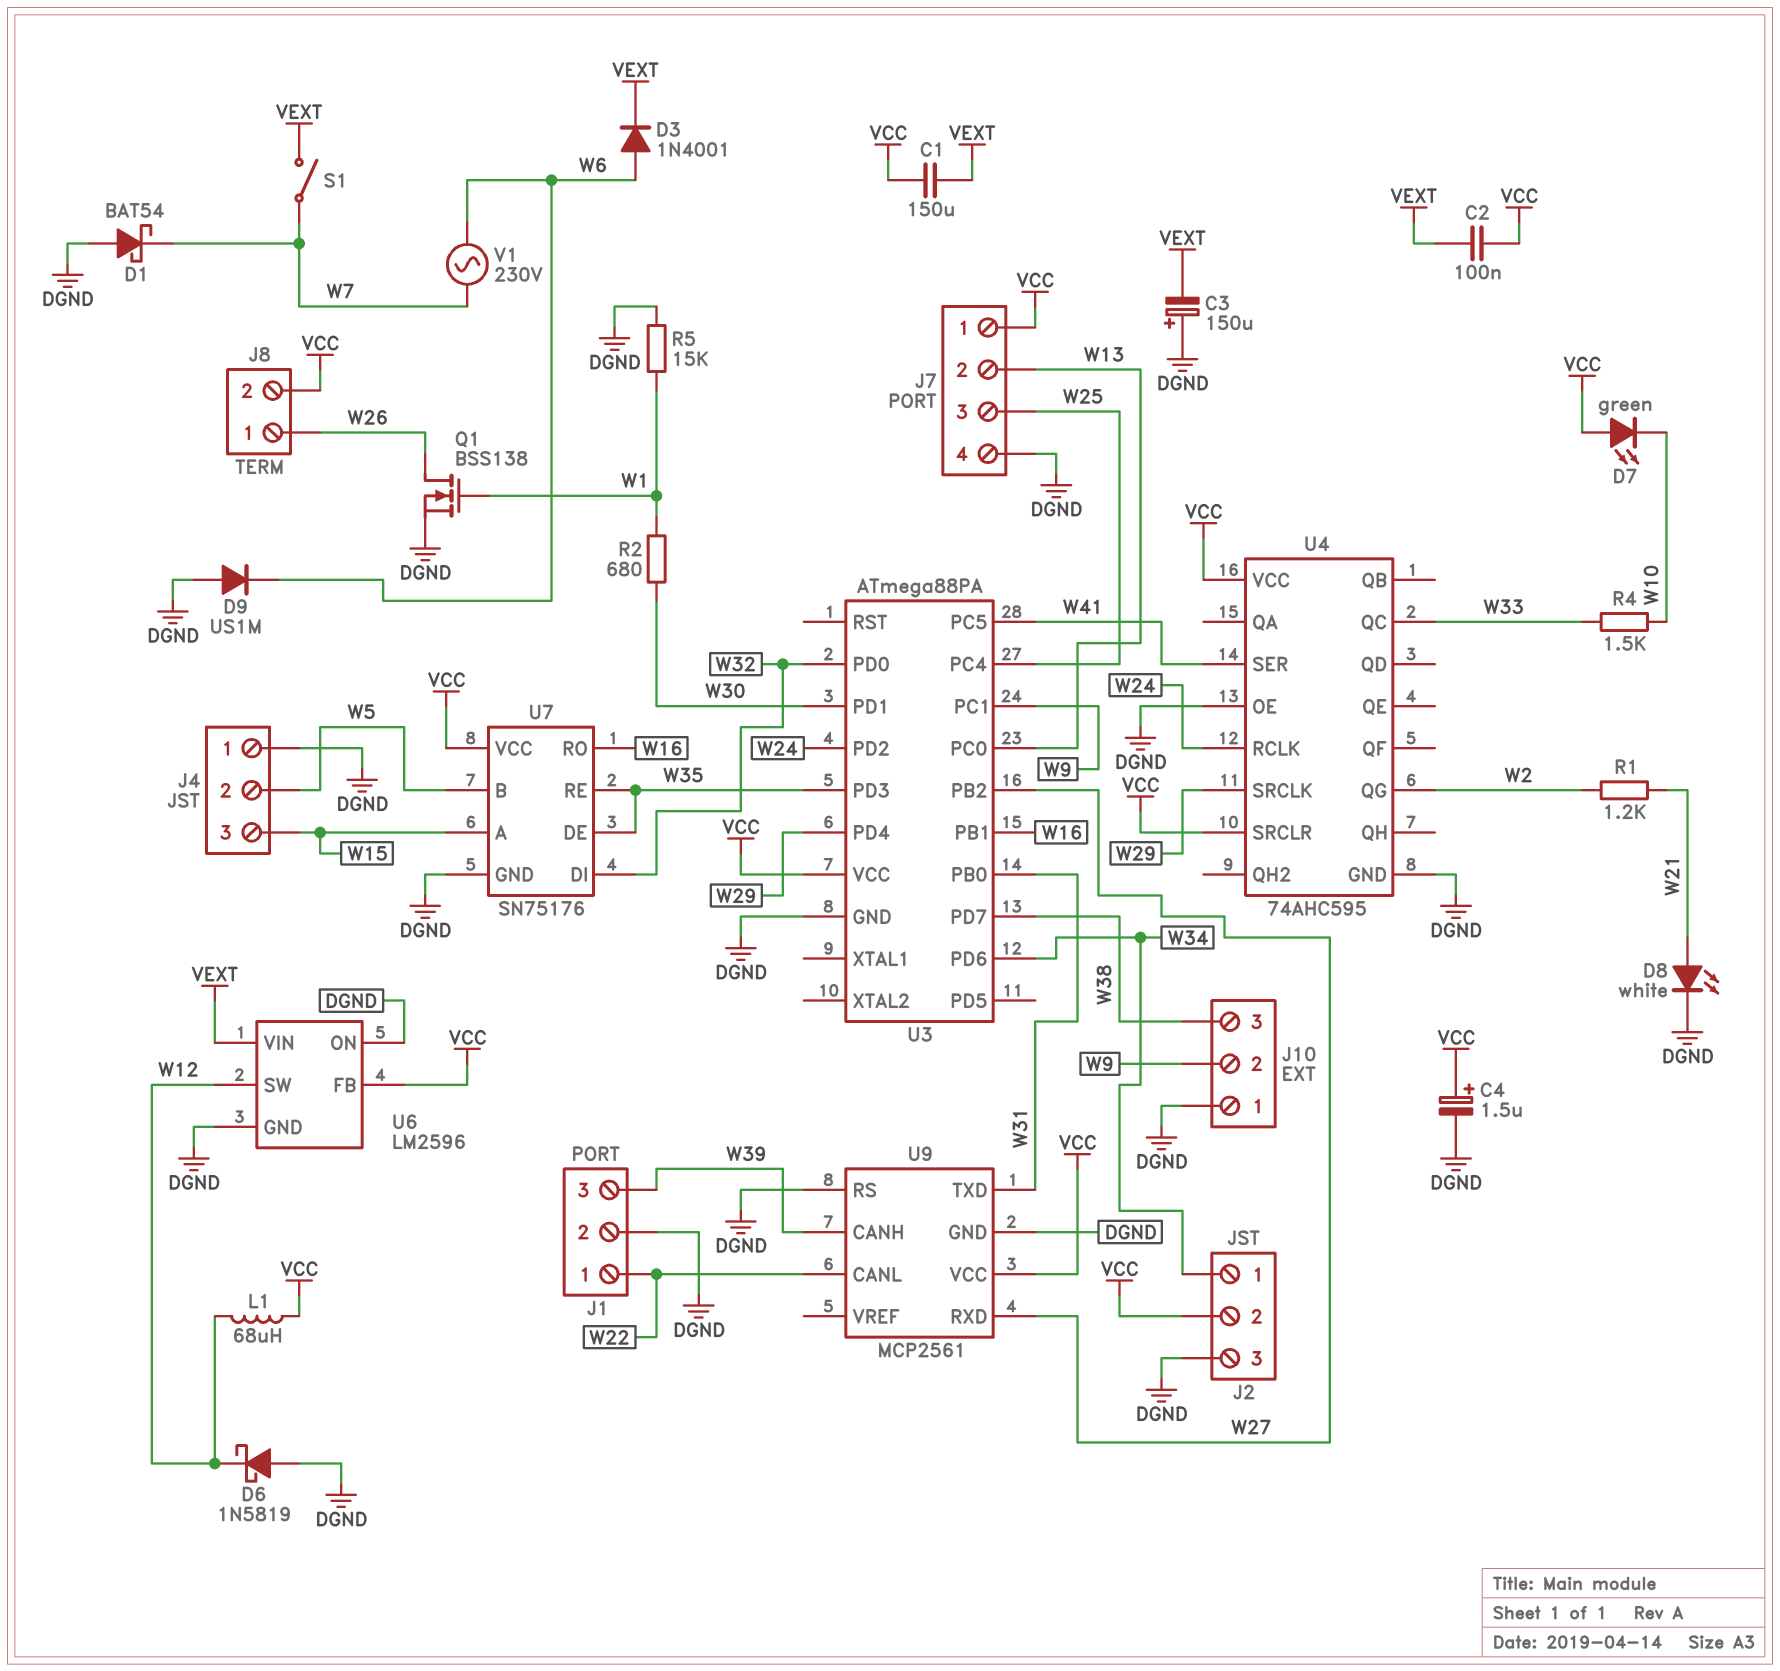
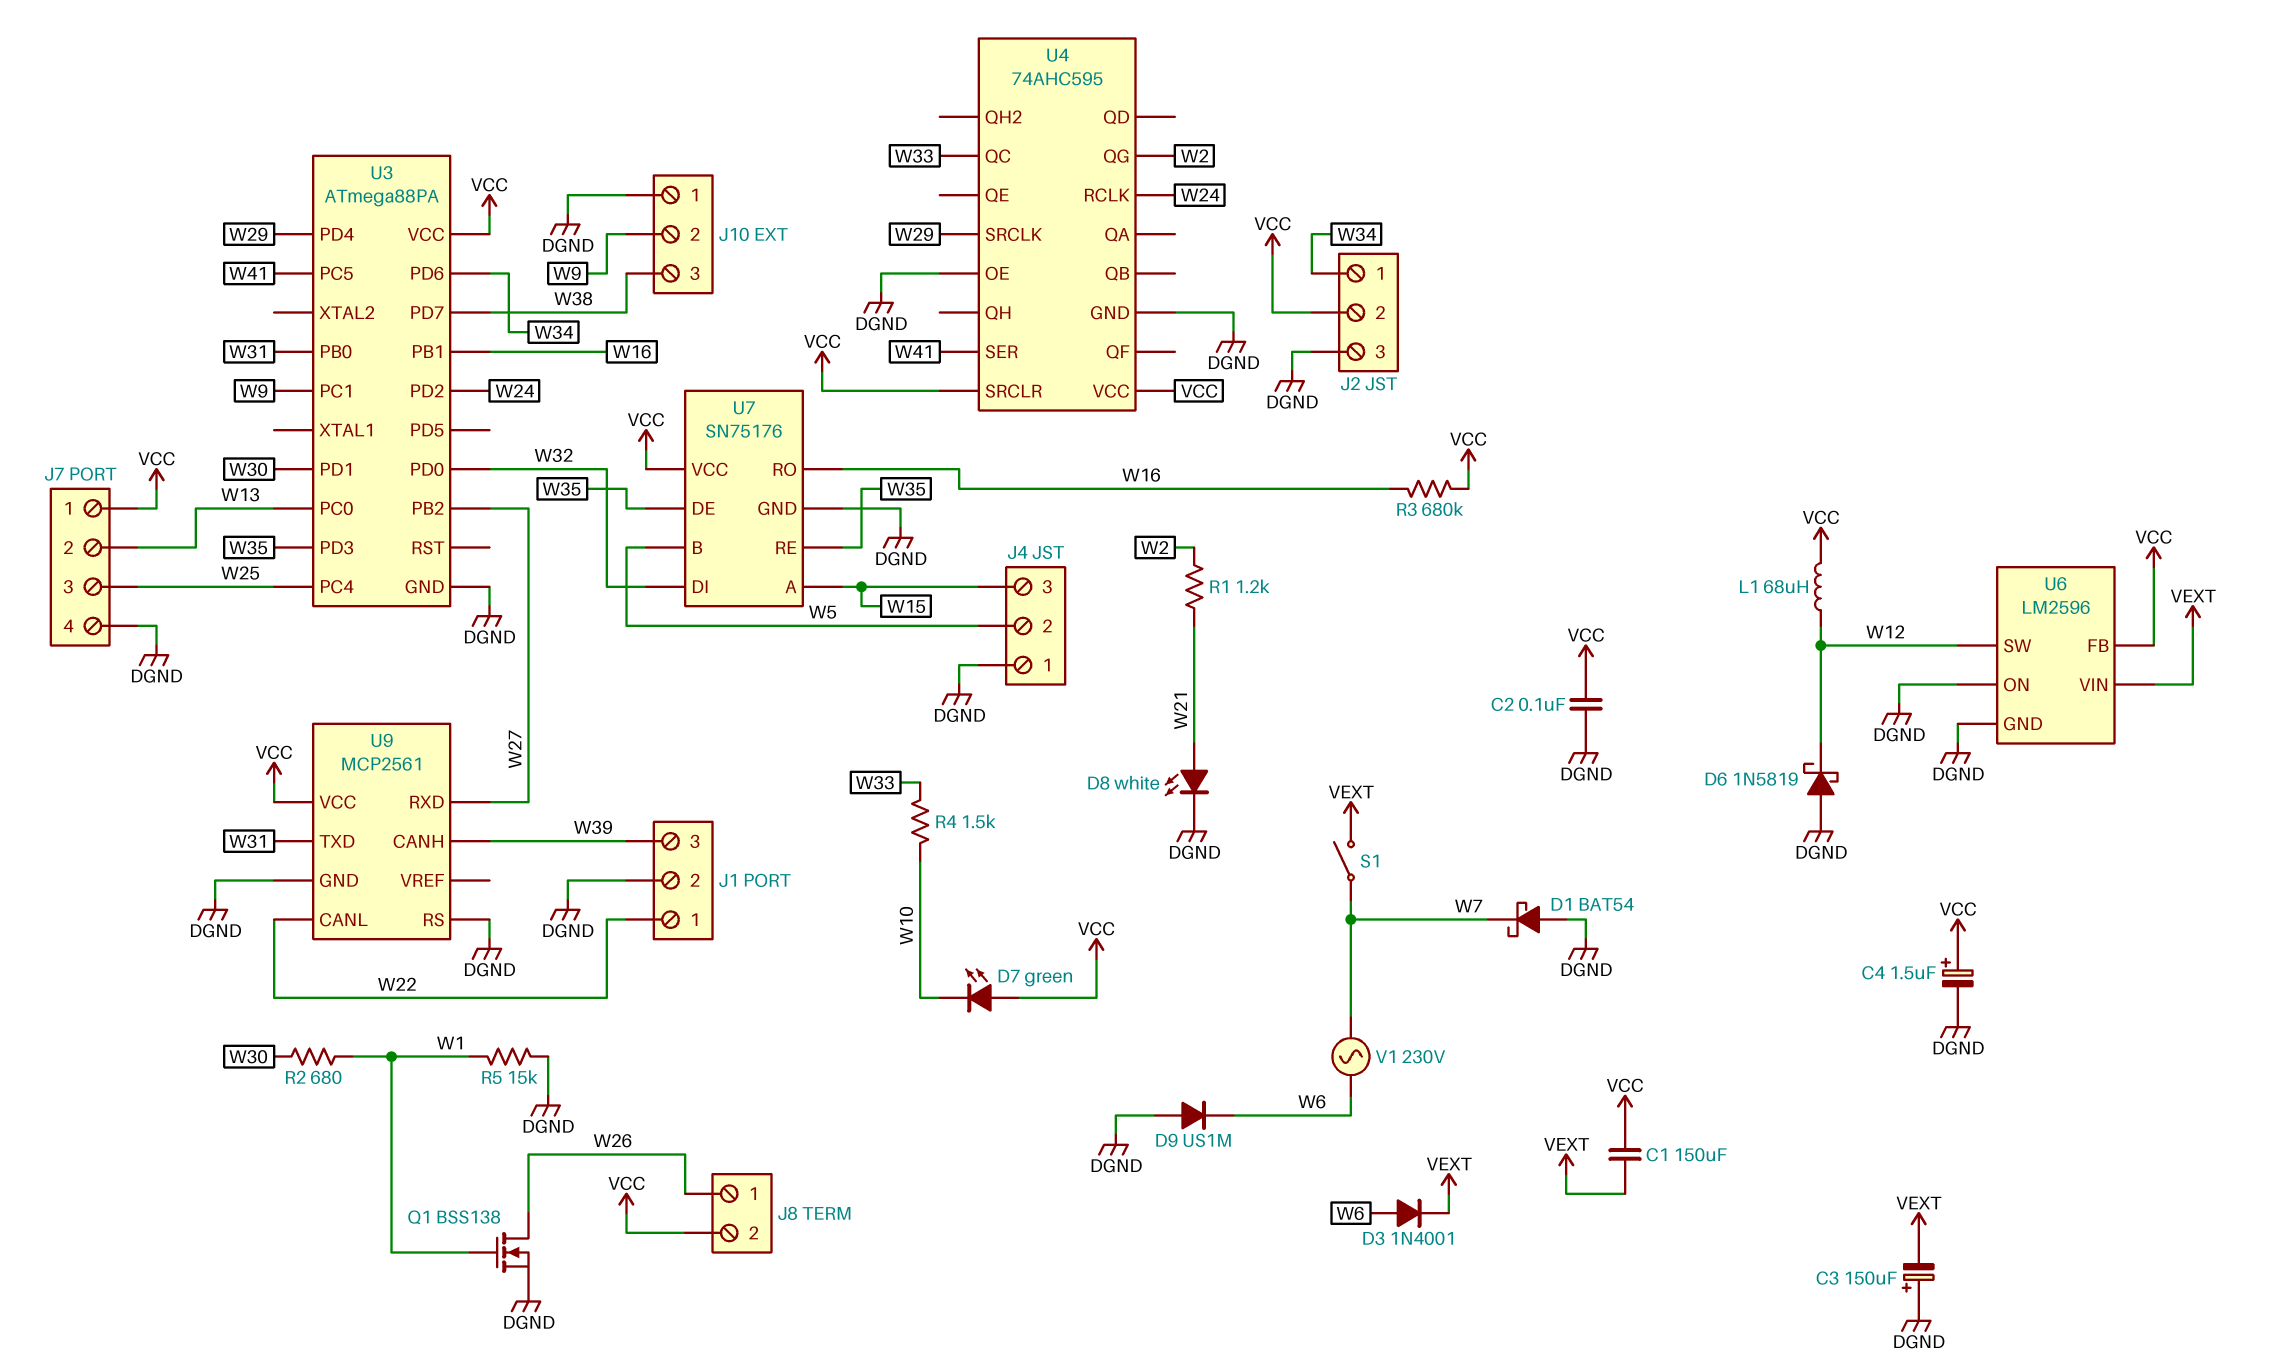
C2: 100nF (VCC, VEXT) -> 100nF (DGND, VCC)
R3: none -> 680k (VCC, W16)

